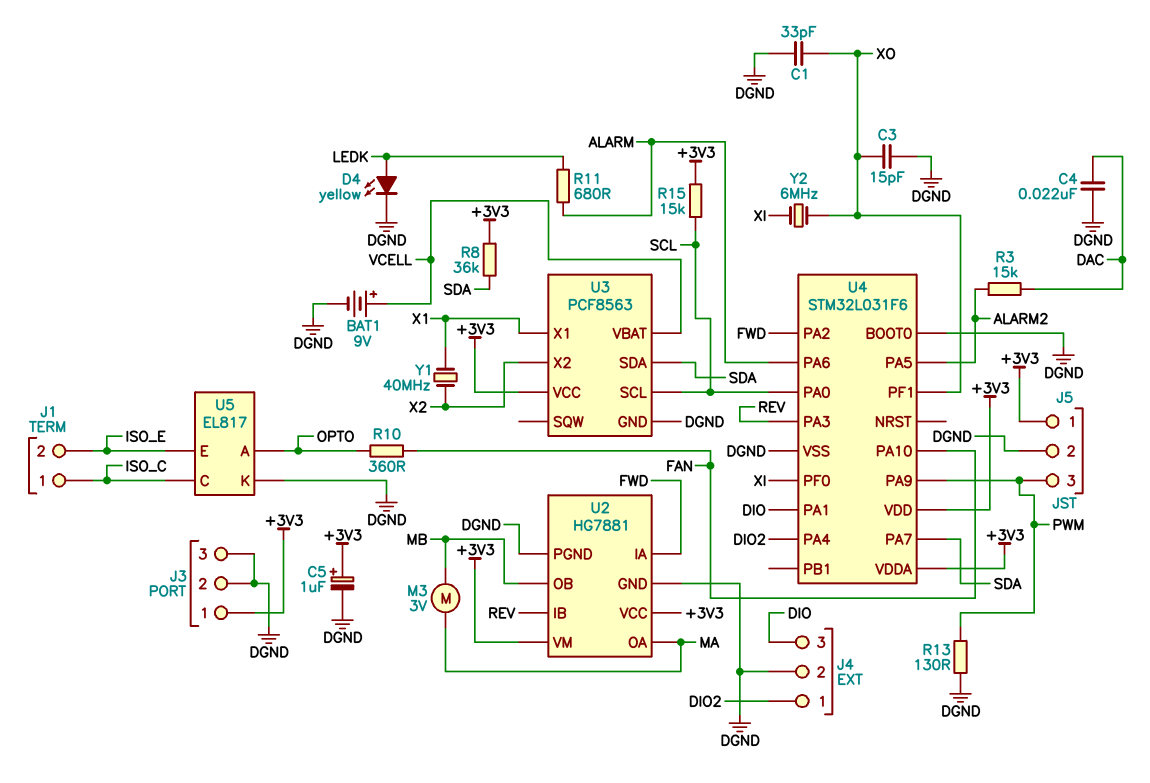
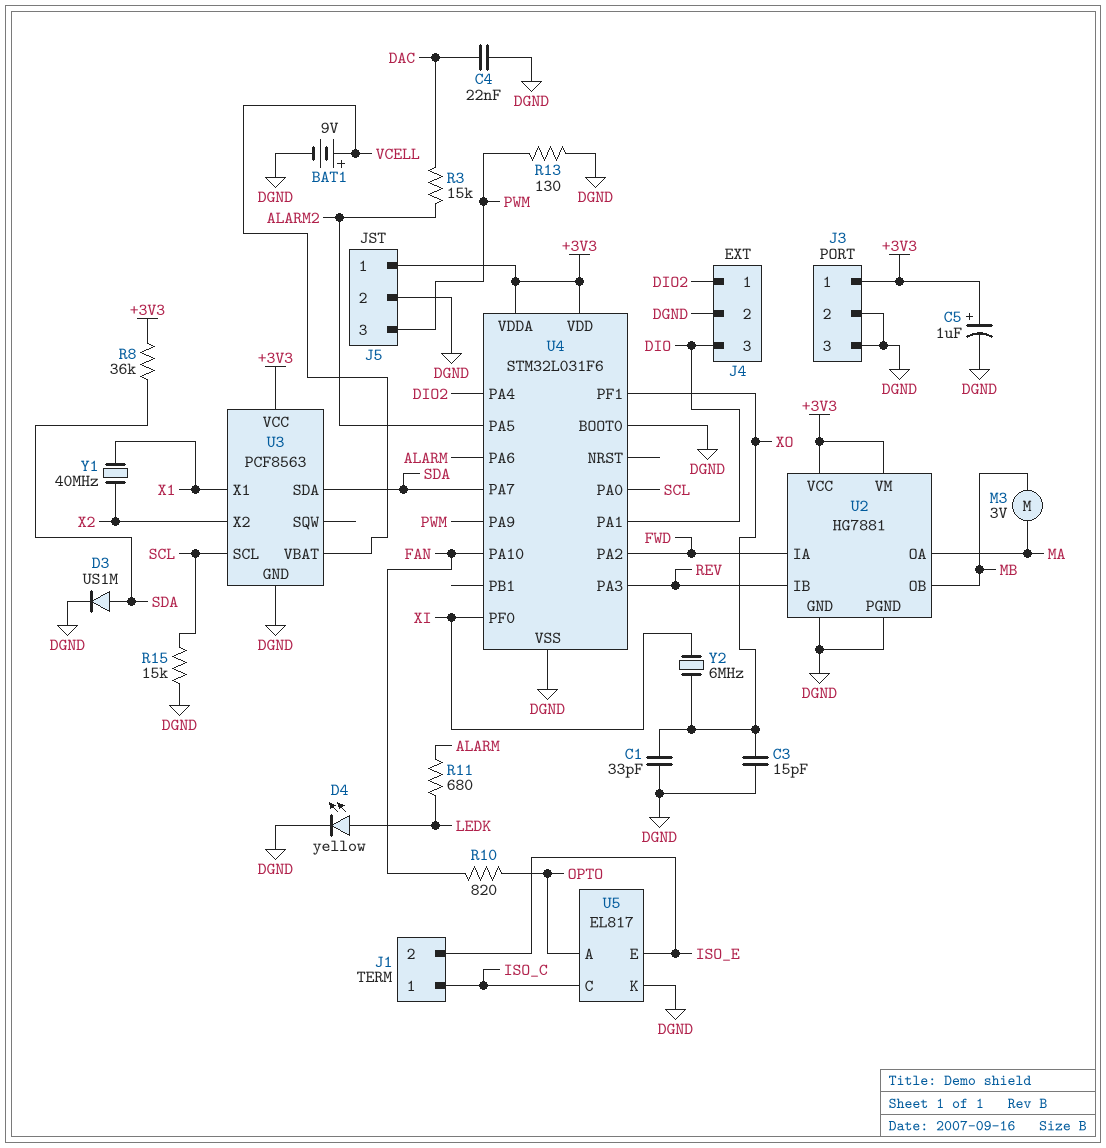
D3: none -> diode US1M (A SDA, K DGND)
R10: 360 (FAN, OPTO) -> 820 (FAN, OPTO)
R15: 15k (+3V3, SCL) -> 15k (DGND, SCL)

